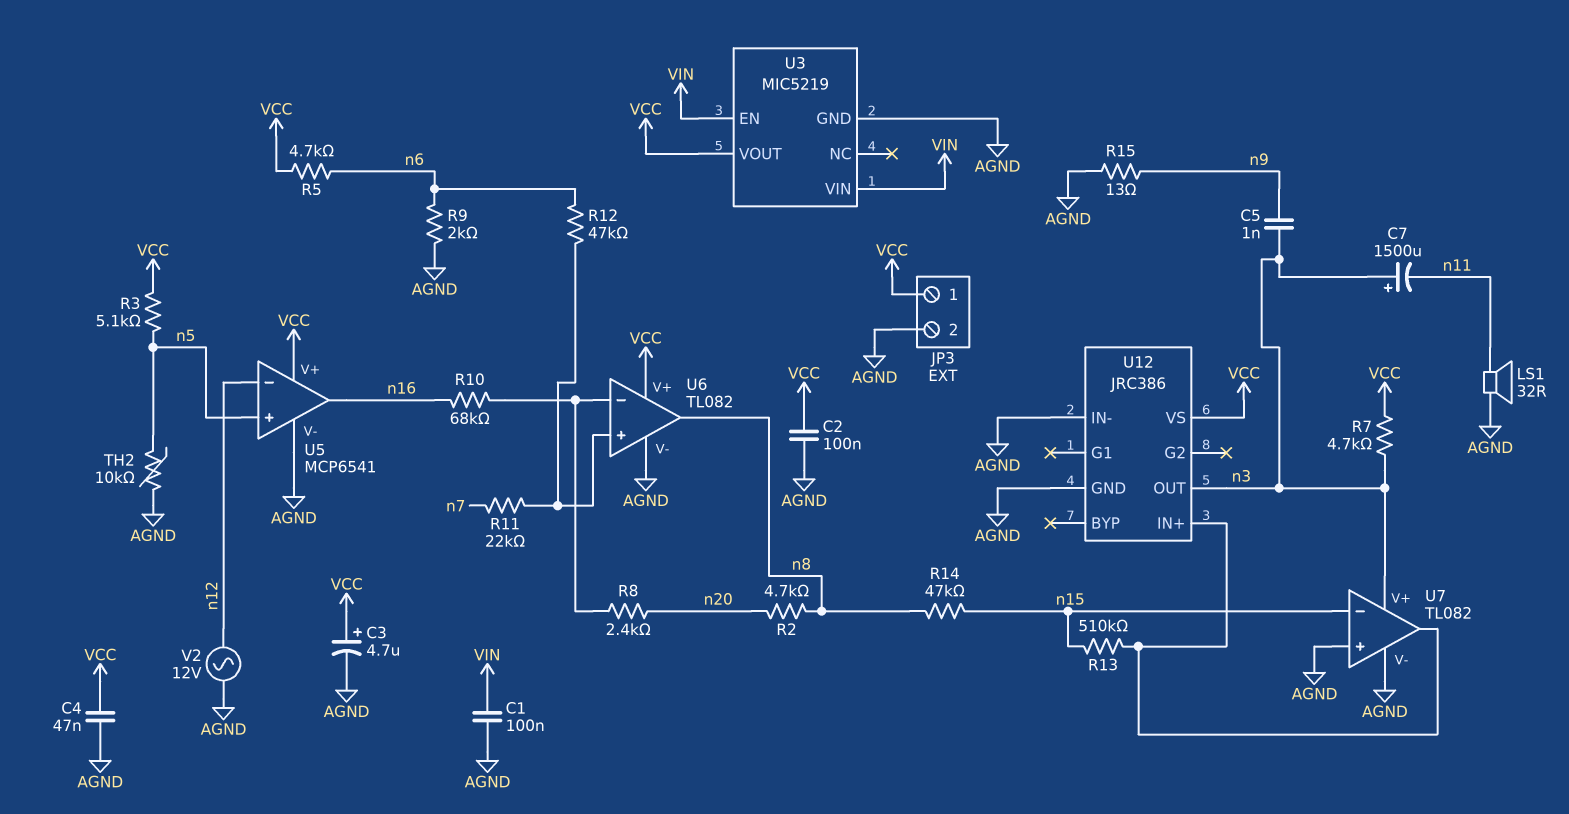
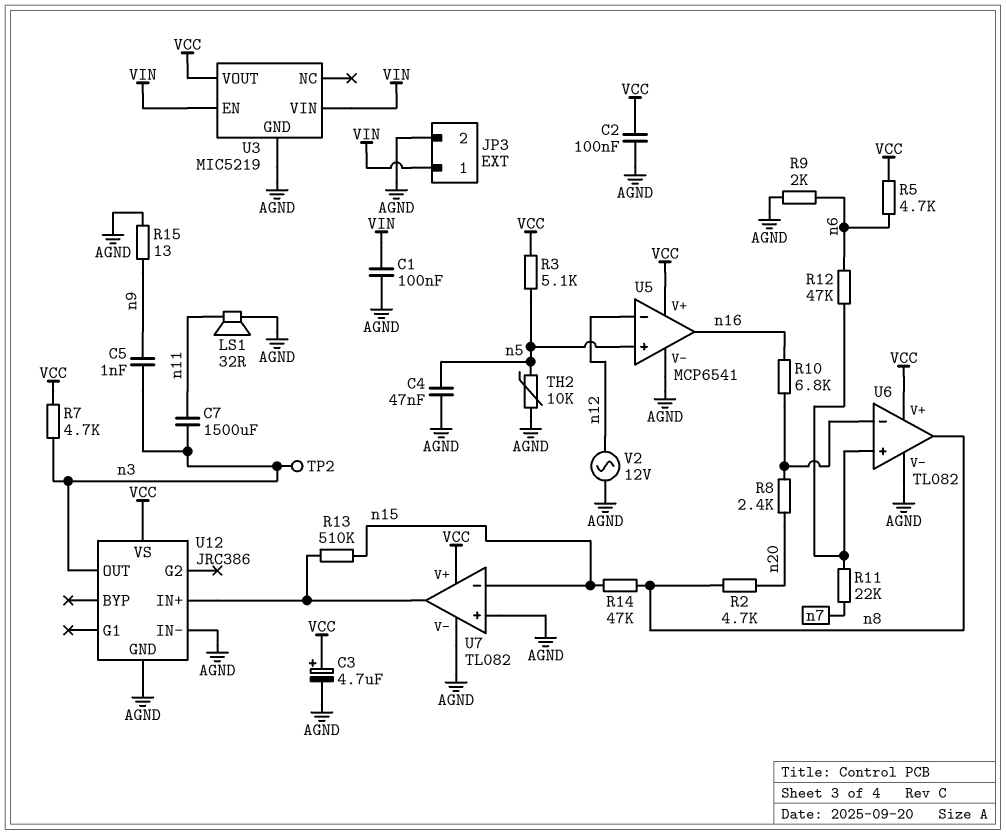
C4: 47nF (AGND, VCC) -> 47nF (AGND, n5)
C7: 1500uF (plus n3, minus n11) -> 1500uF (n3, n11)
JP3 pin 1: VCC -> VIN
R10: 68k (U6/in-, n16) -> 6.8k (U6/in-, n16)
TP2: none -> test point (n3)
U7 pin V+: n3 -> VCC

